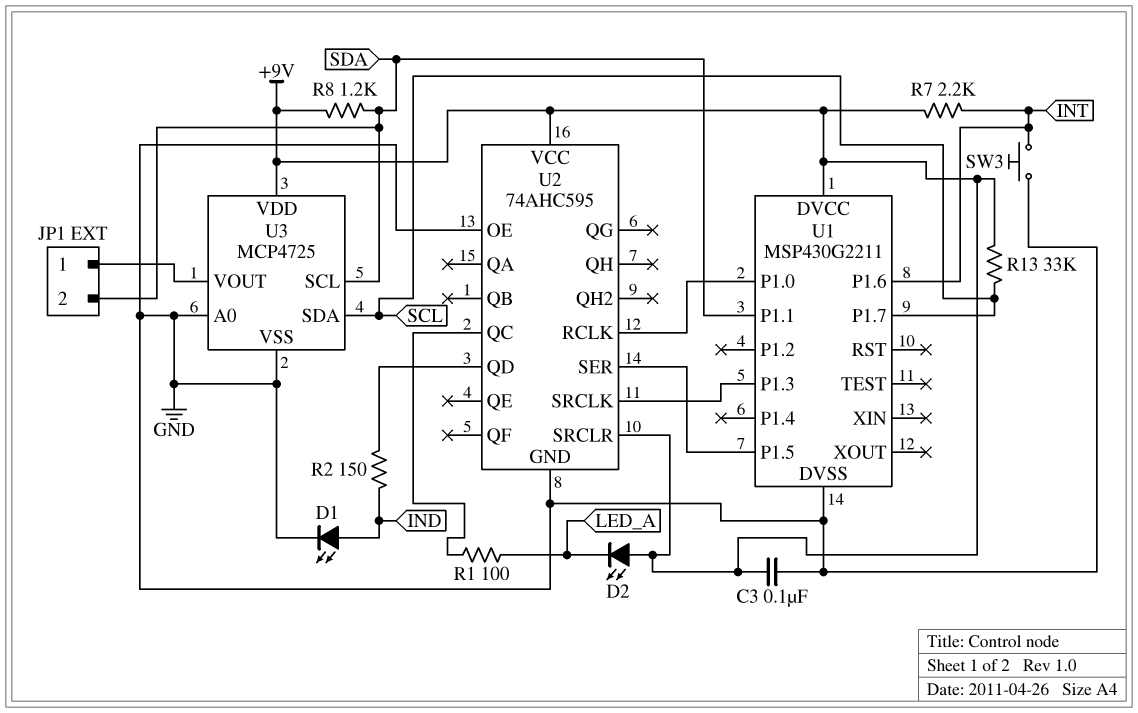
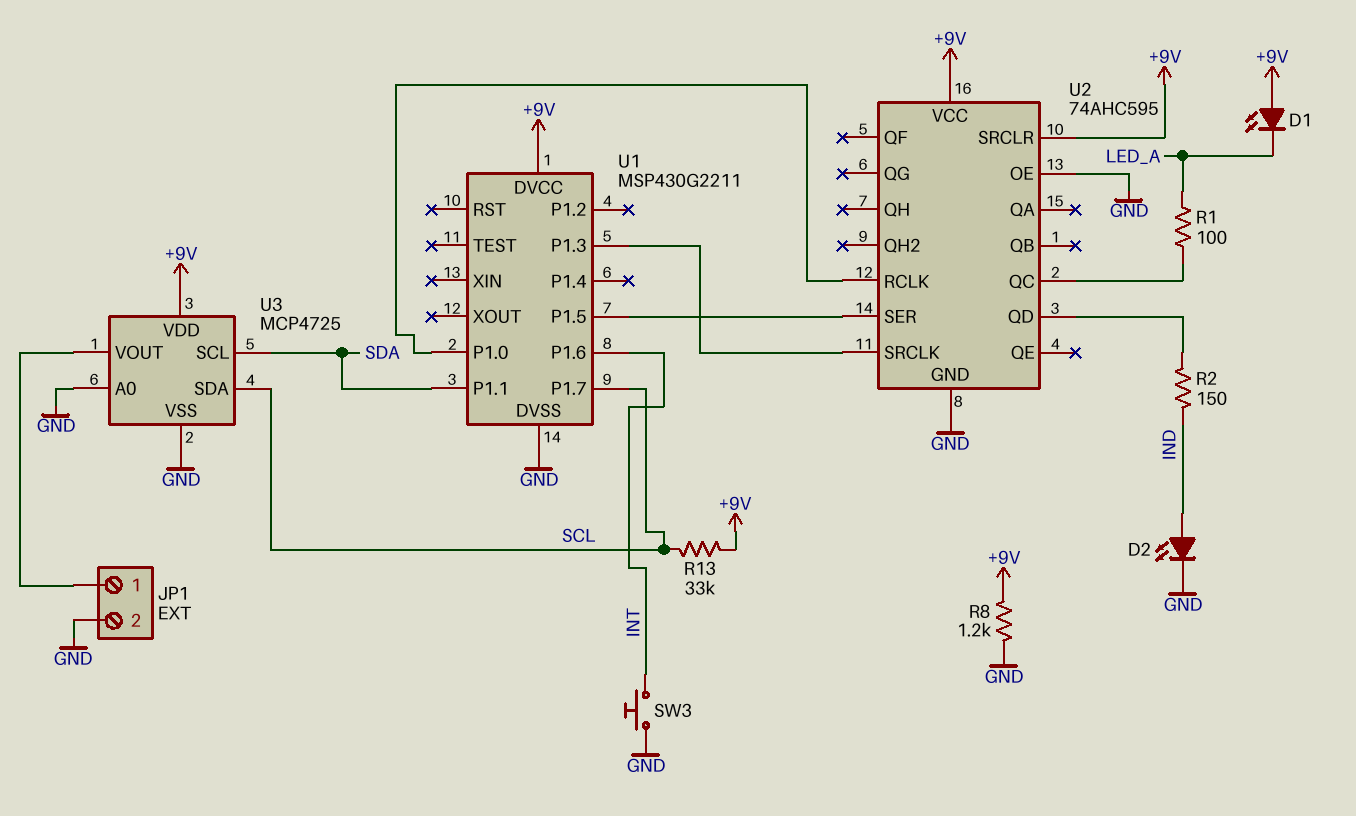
C3: 100nF (+9V, GND) -> none
D1: LED (A IND, K GND) -> LED (A +9V, K LED_A)
D2: LED (A +9V, K LED_A) -> LED (A IND, K GND)
JP1 pin 2: SDA -> GND
R7: 2.2k (+9V, INT) -> none
R8: 1.2k (+9V, SDA) -> 1.2k (+9V, GND)

